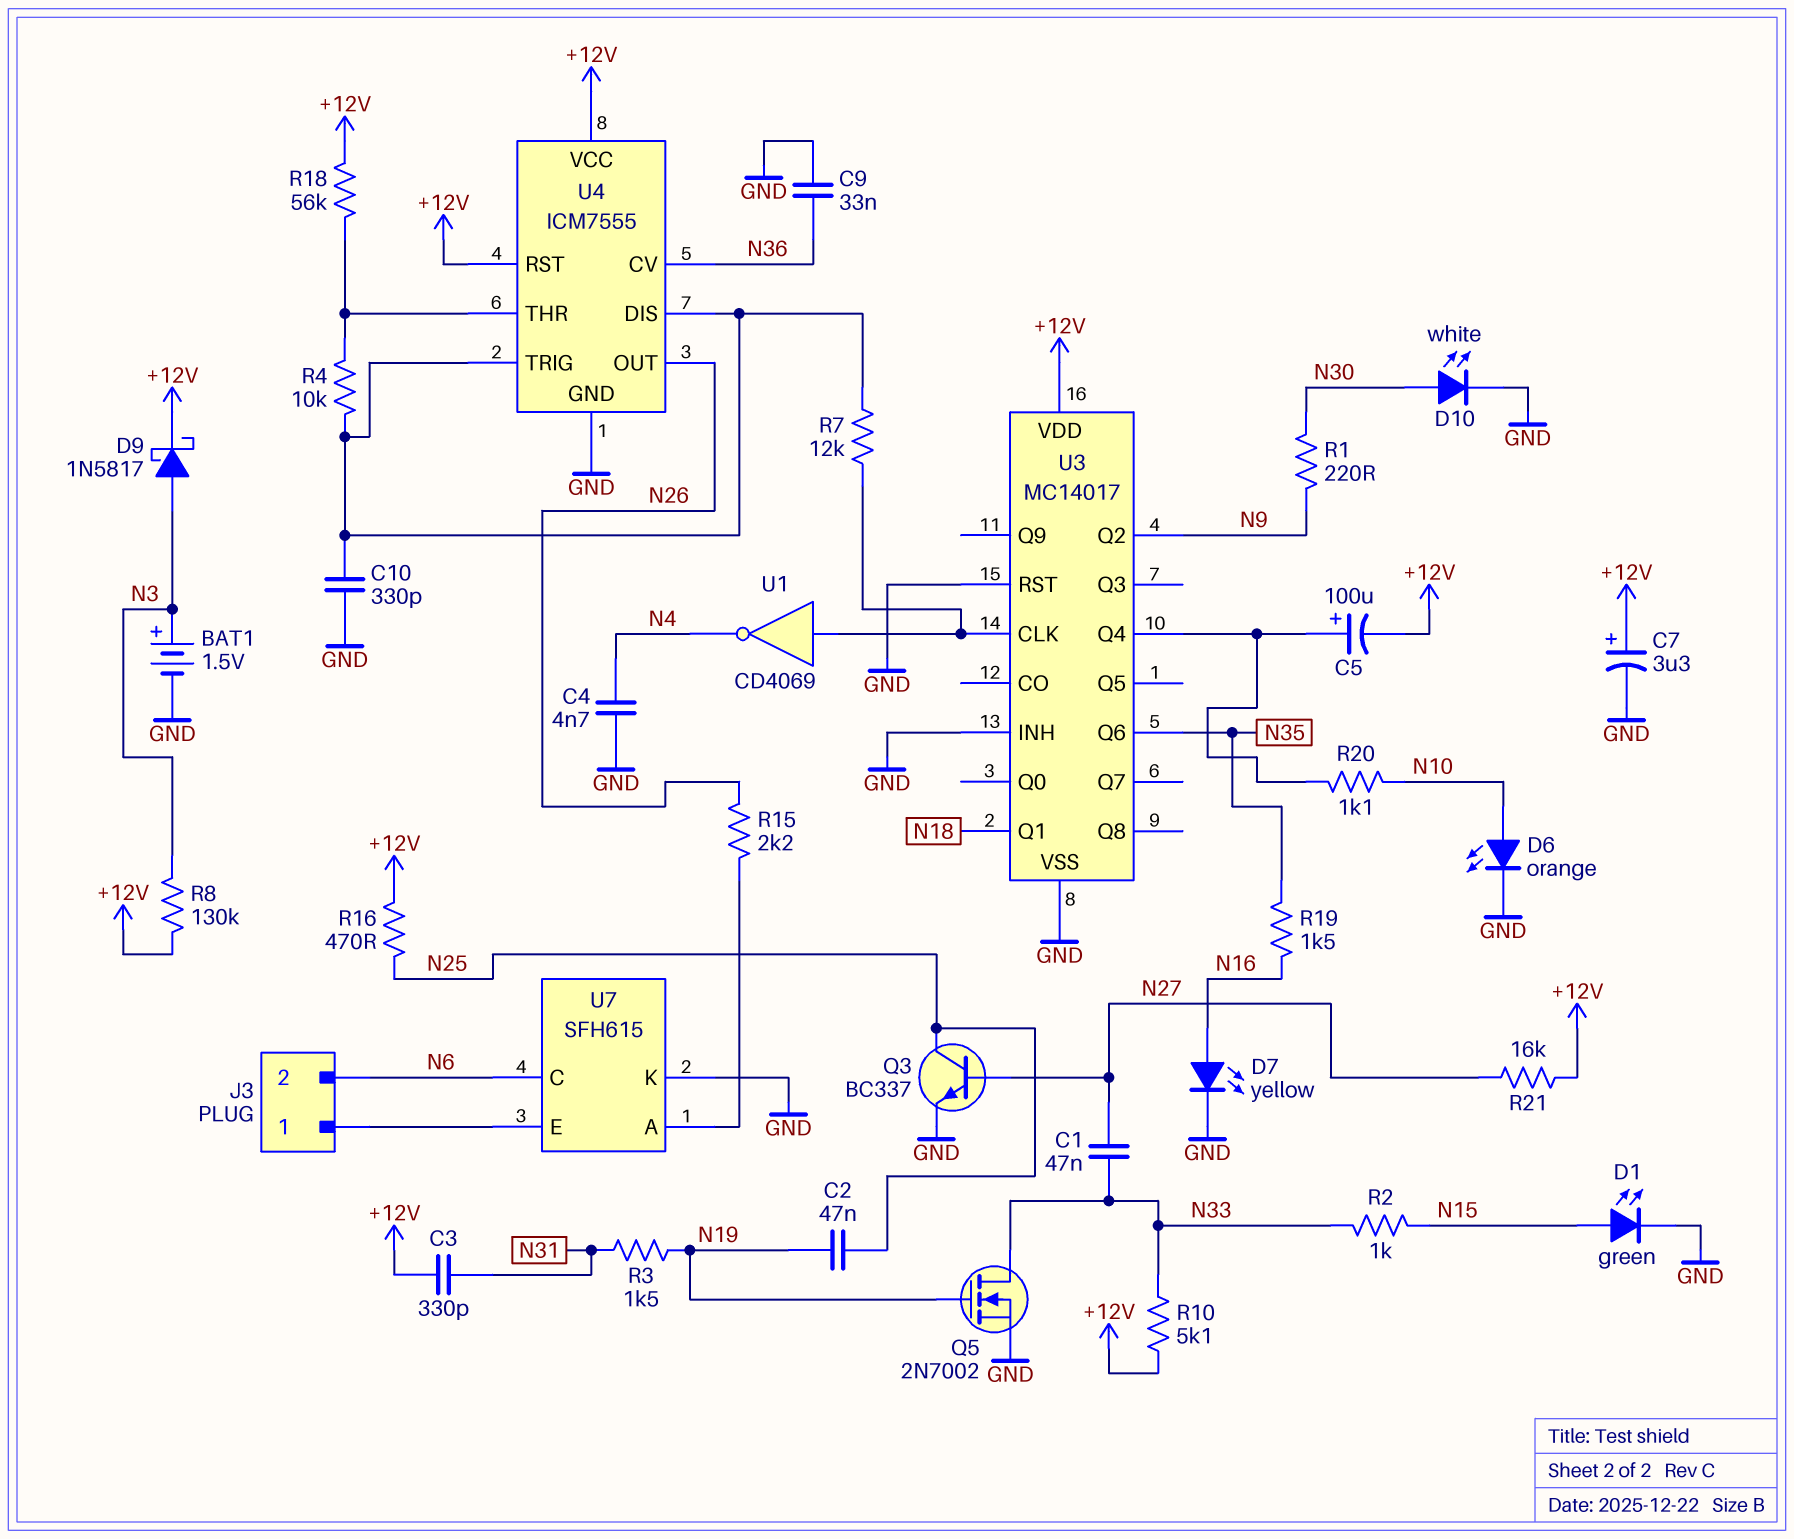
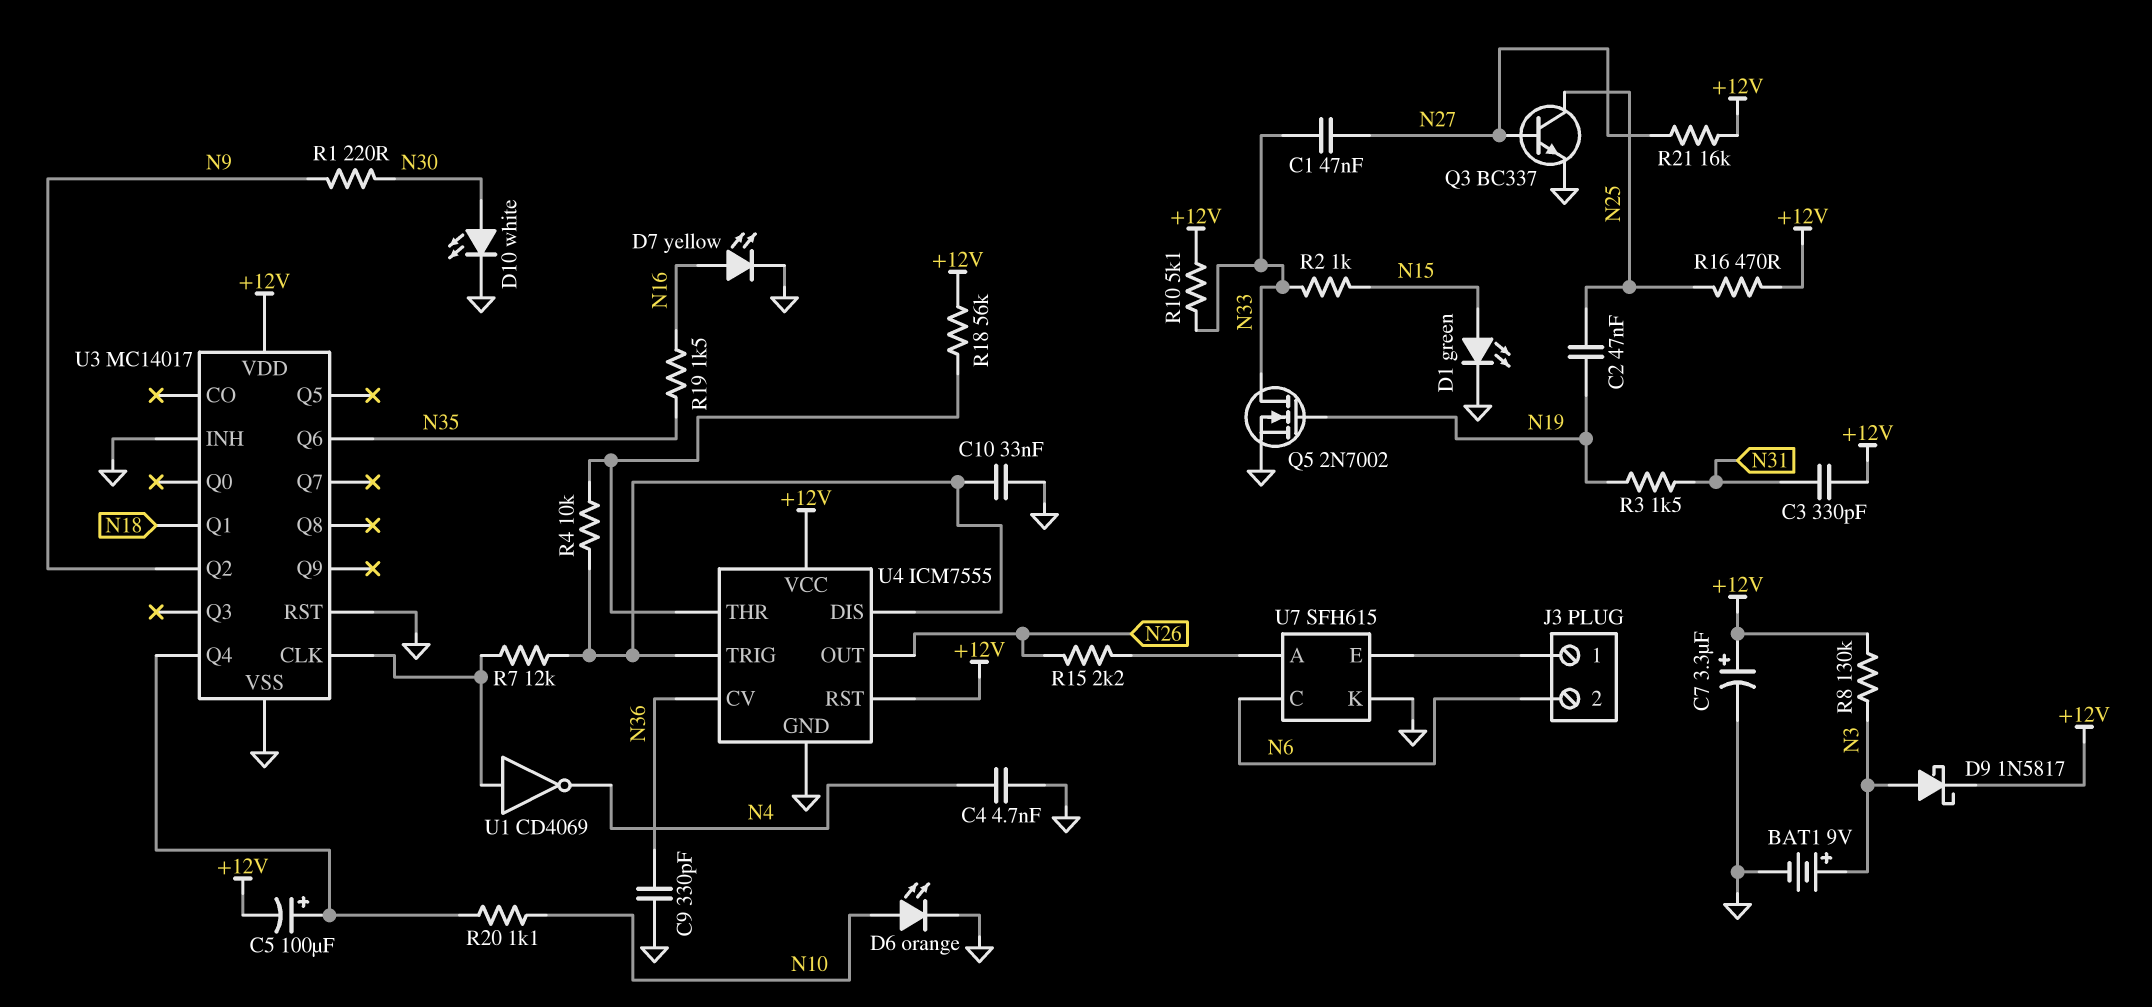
BAT1: 1.5V (plus N3, minus GND) -> 9V (plus N3, minus GND)
C9: 33nF (GND, N36) -> 330pF (GND, N36)
C10: 330pF (GND, U4/DIS) -> 33nF (GND, U4/DIS)

